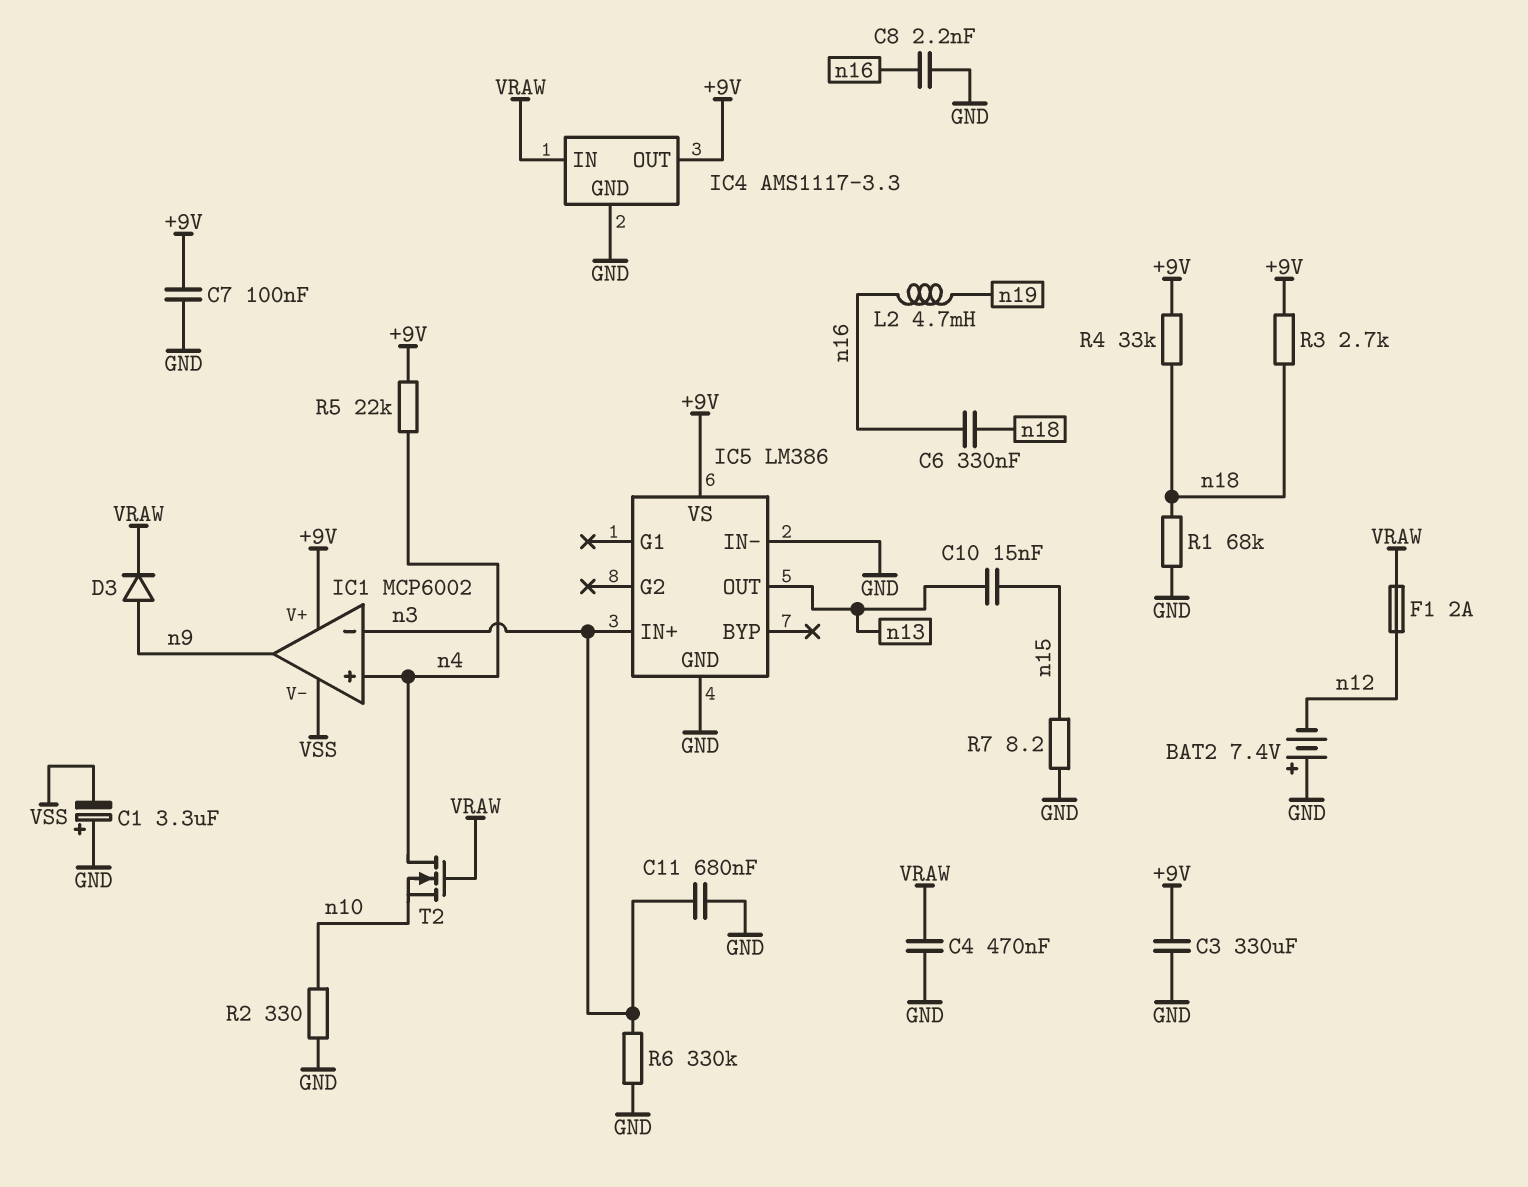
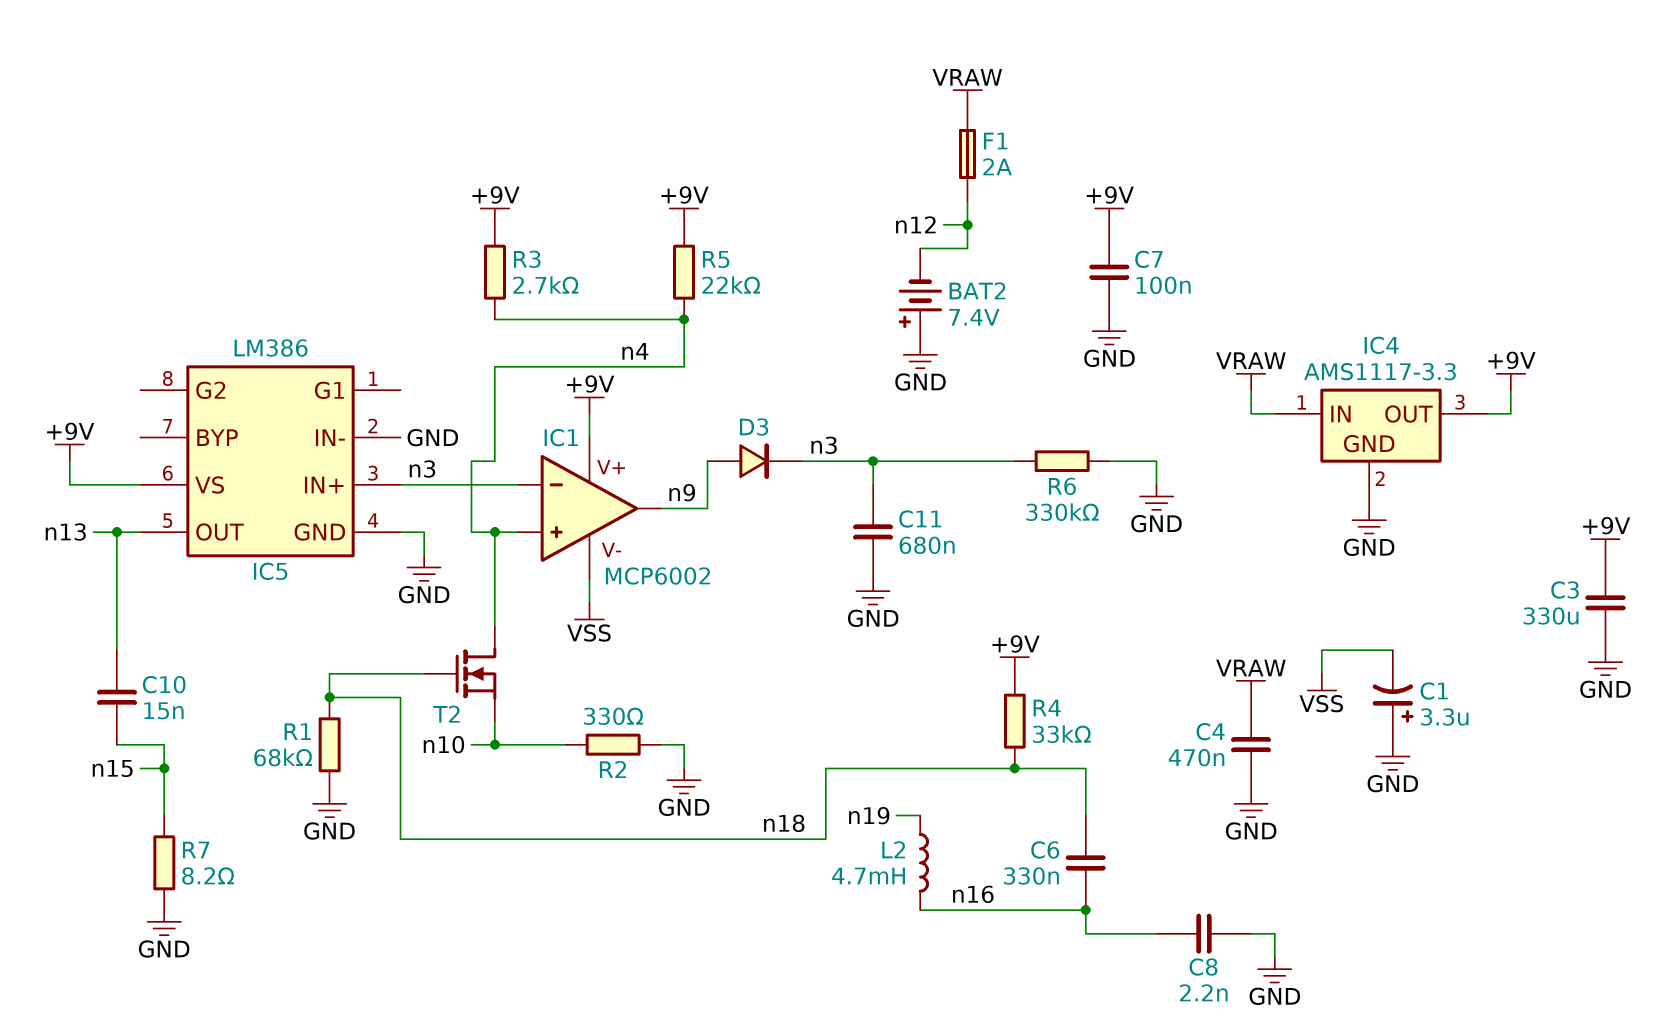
D3: diode (A n9, K VRAW) -> diode (A n9, K n3)
R3: 2.7k (+9V, n18) -> 2.7k (+9V, n4)
T2: NMOS (G VRAW, D n4, S n10) -> NMOS (G n18, D n4, S n10)

